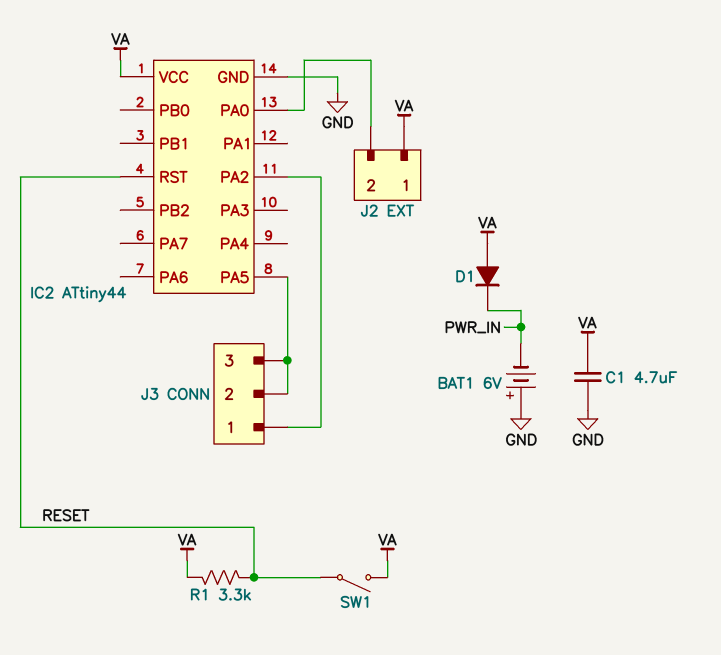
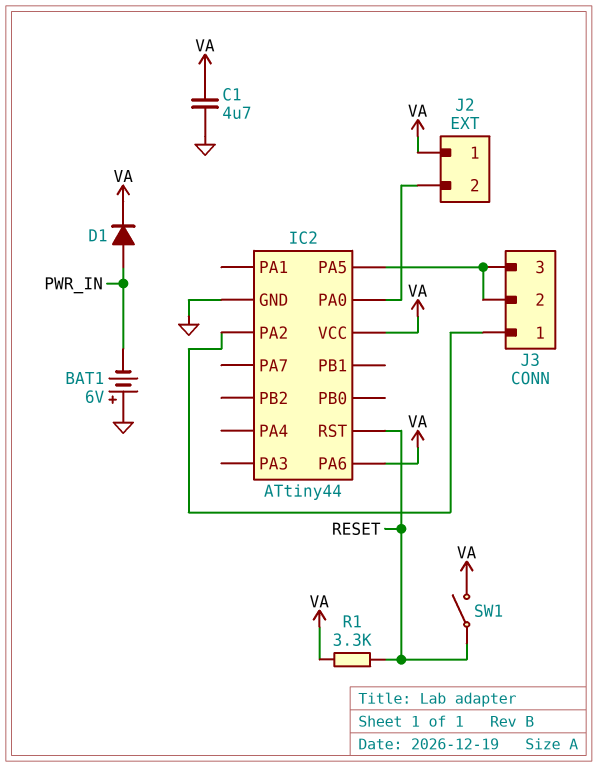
D1: diode (A VA, K PWR_IN) -> diode (A PWR_IN, K VA)
IC2 pin PA6: none -> VA

